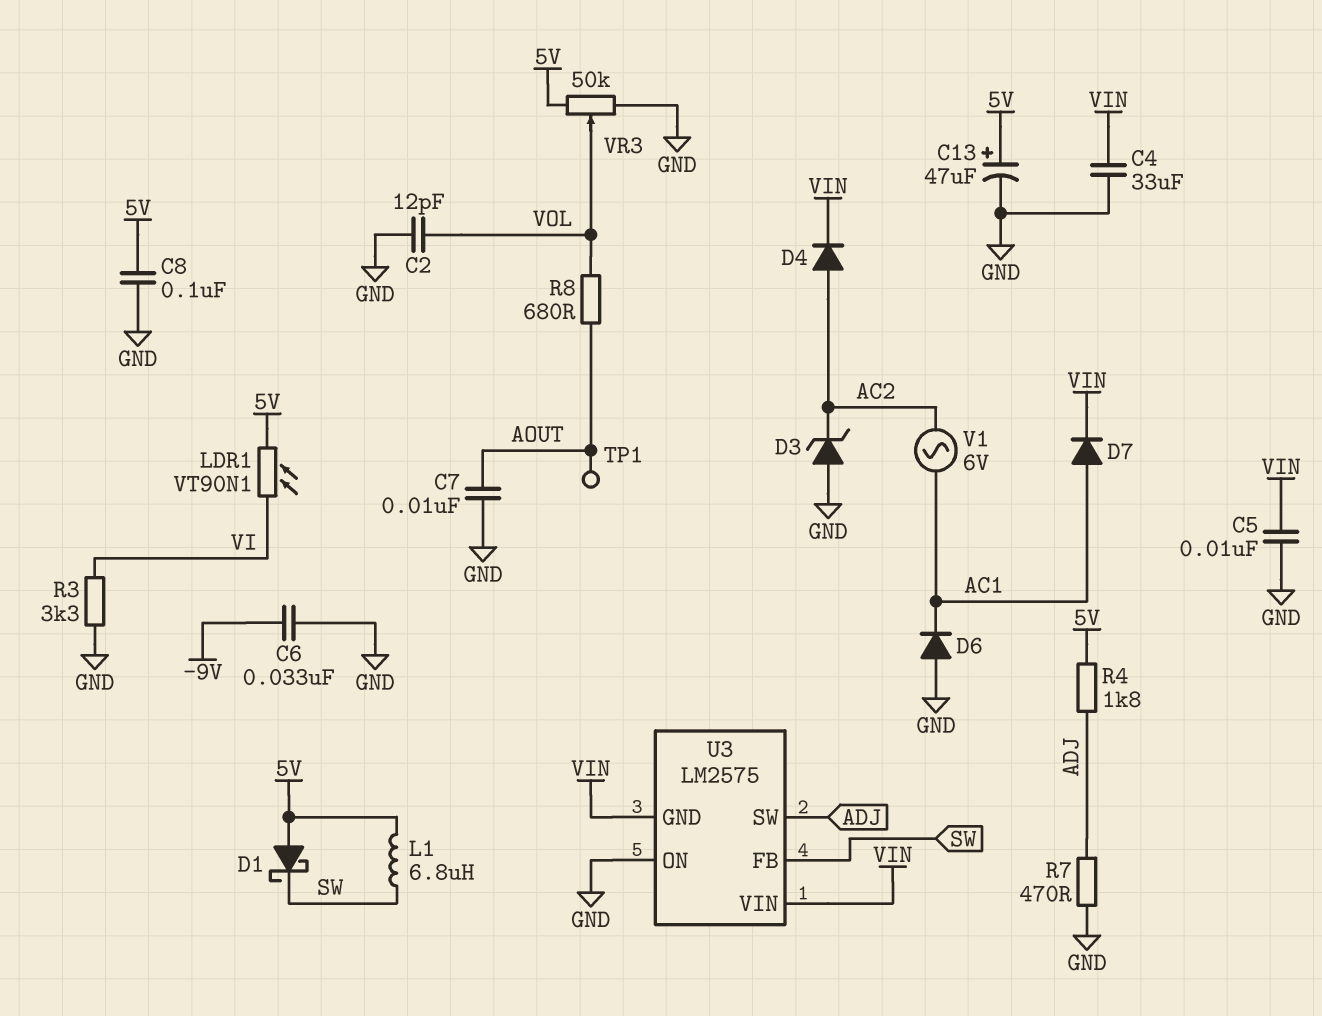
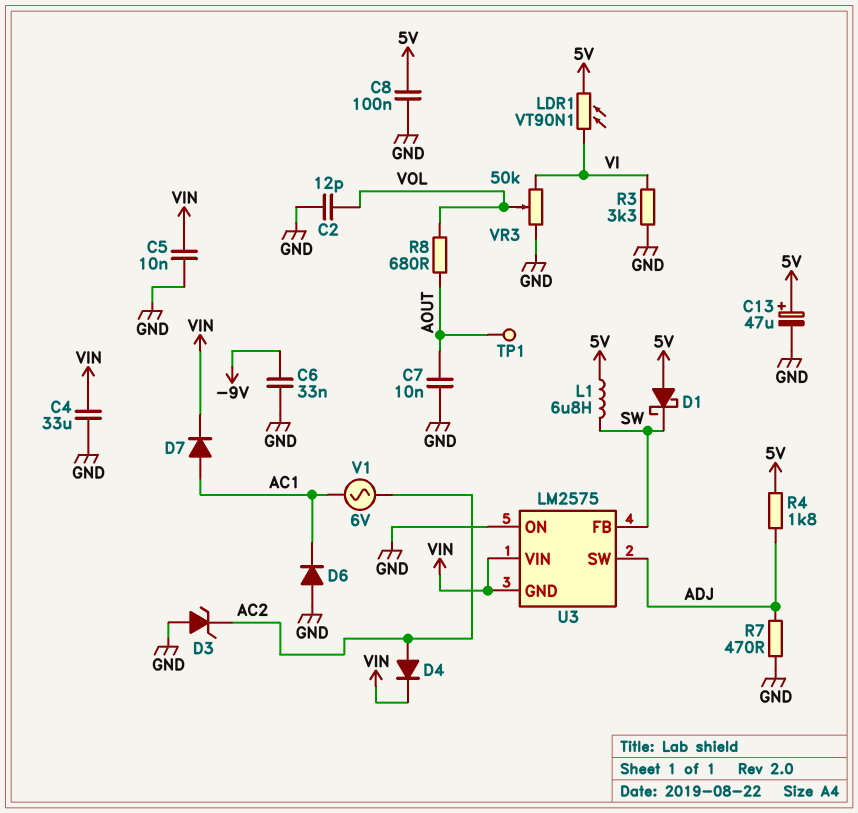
VR3: 50k (5V, GND, wiper VOL) -> 50k (GND, VI, wiper VOL)

